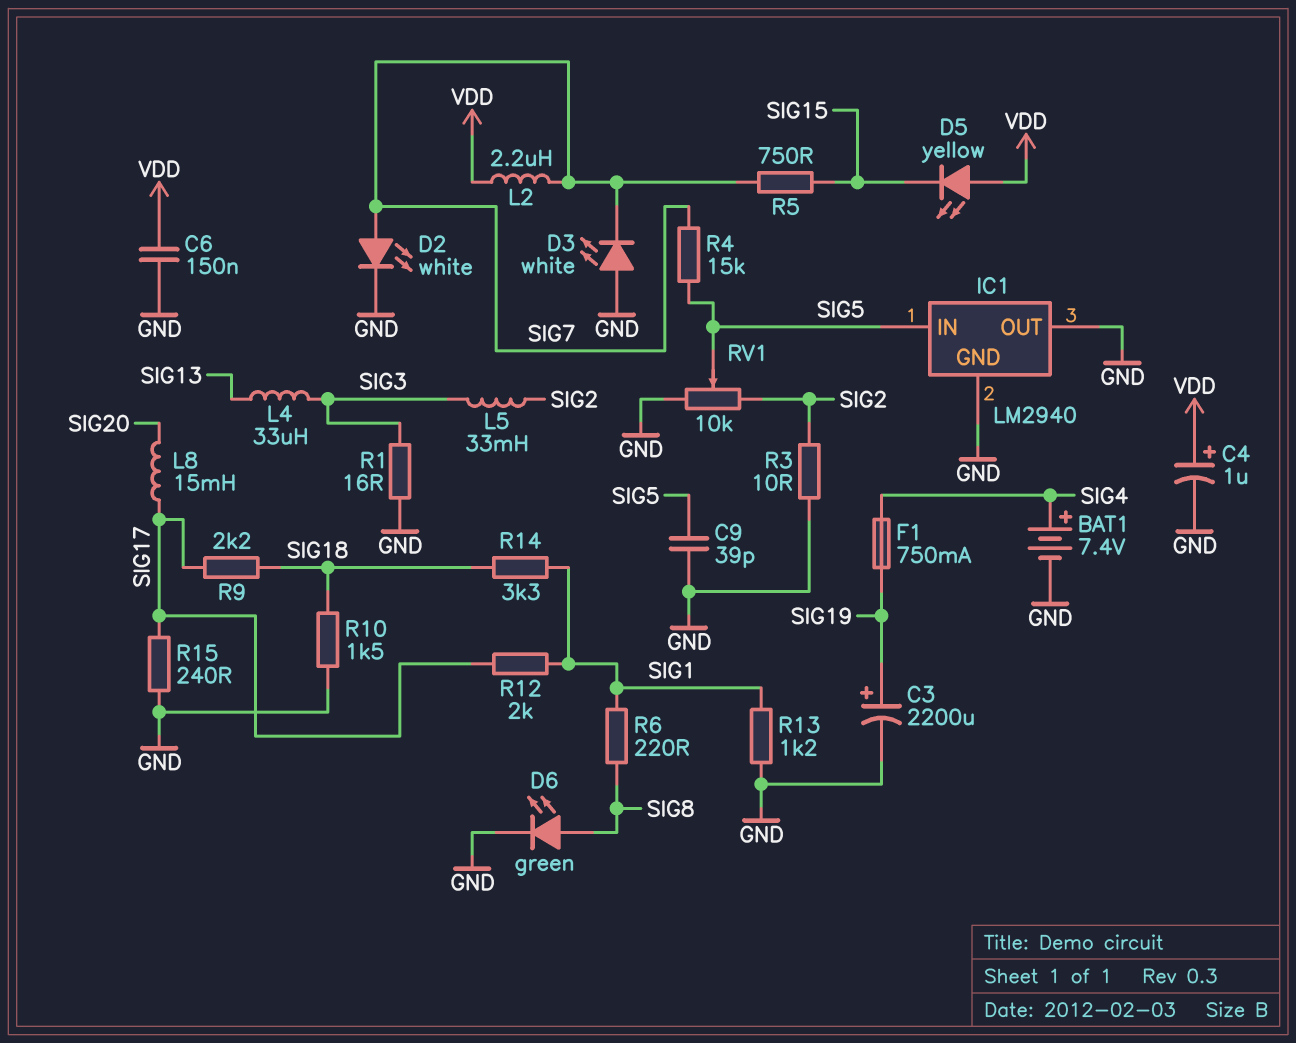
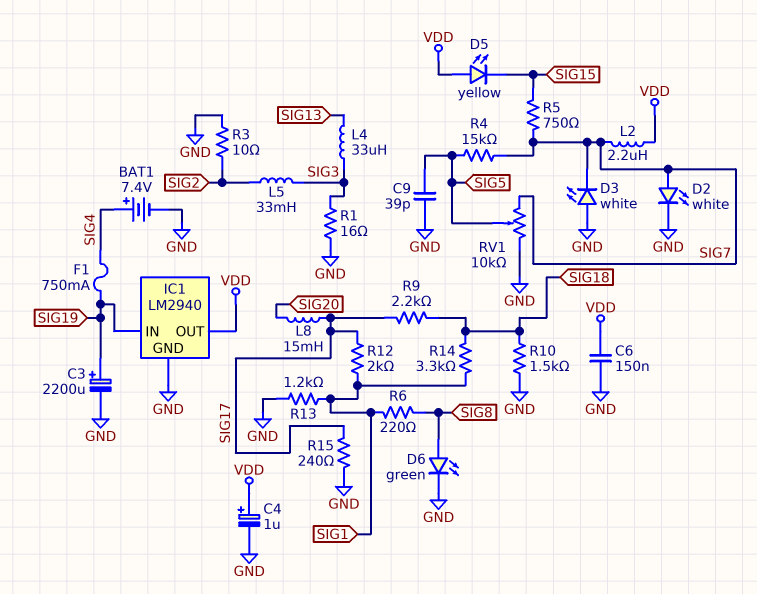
IC1 pin IN: SIG5 -> SIG19
IC1 pin OUT: GND -> VDD
RV1: 10k (GND, SIG2, wiper SIG5) -> 10k (GND, SIG7, wiper SIG5)

